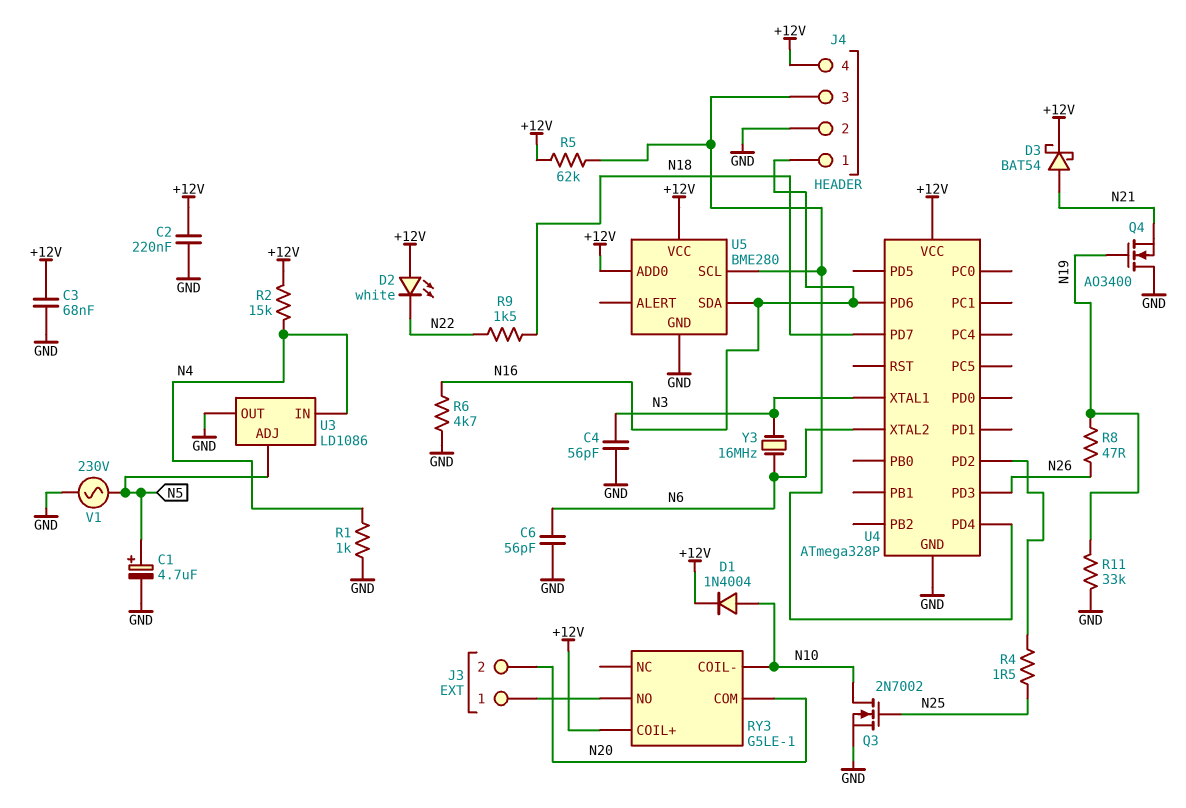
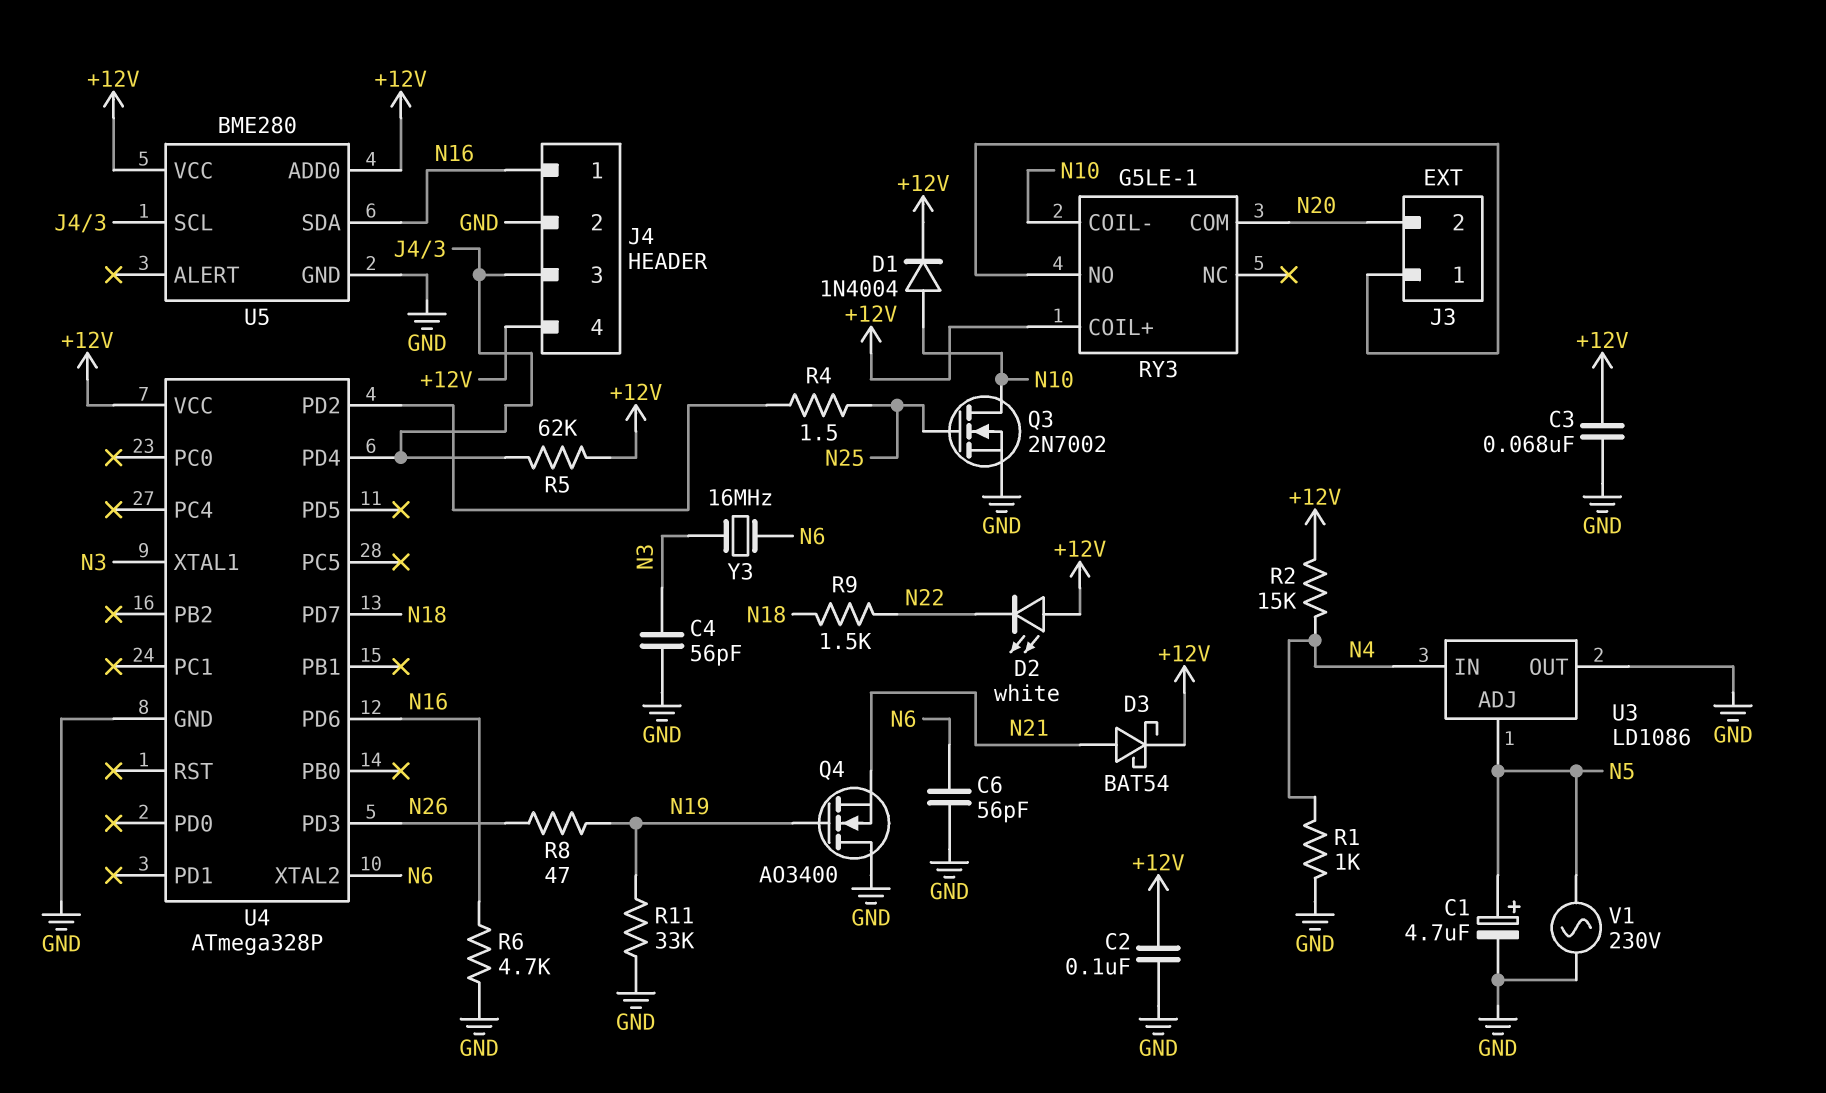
C2: 220nF (+12V, GND) -> 100nF (+12V, GND)

